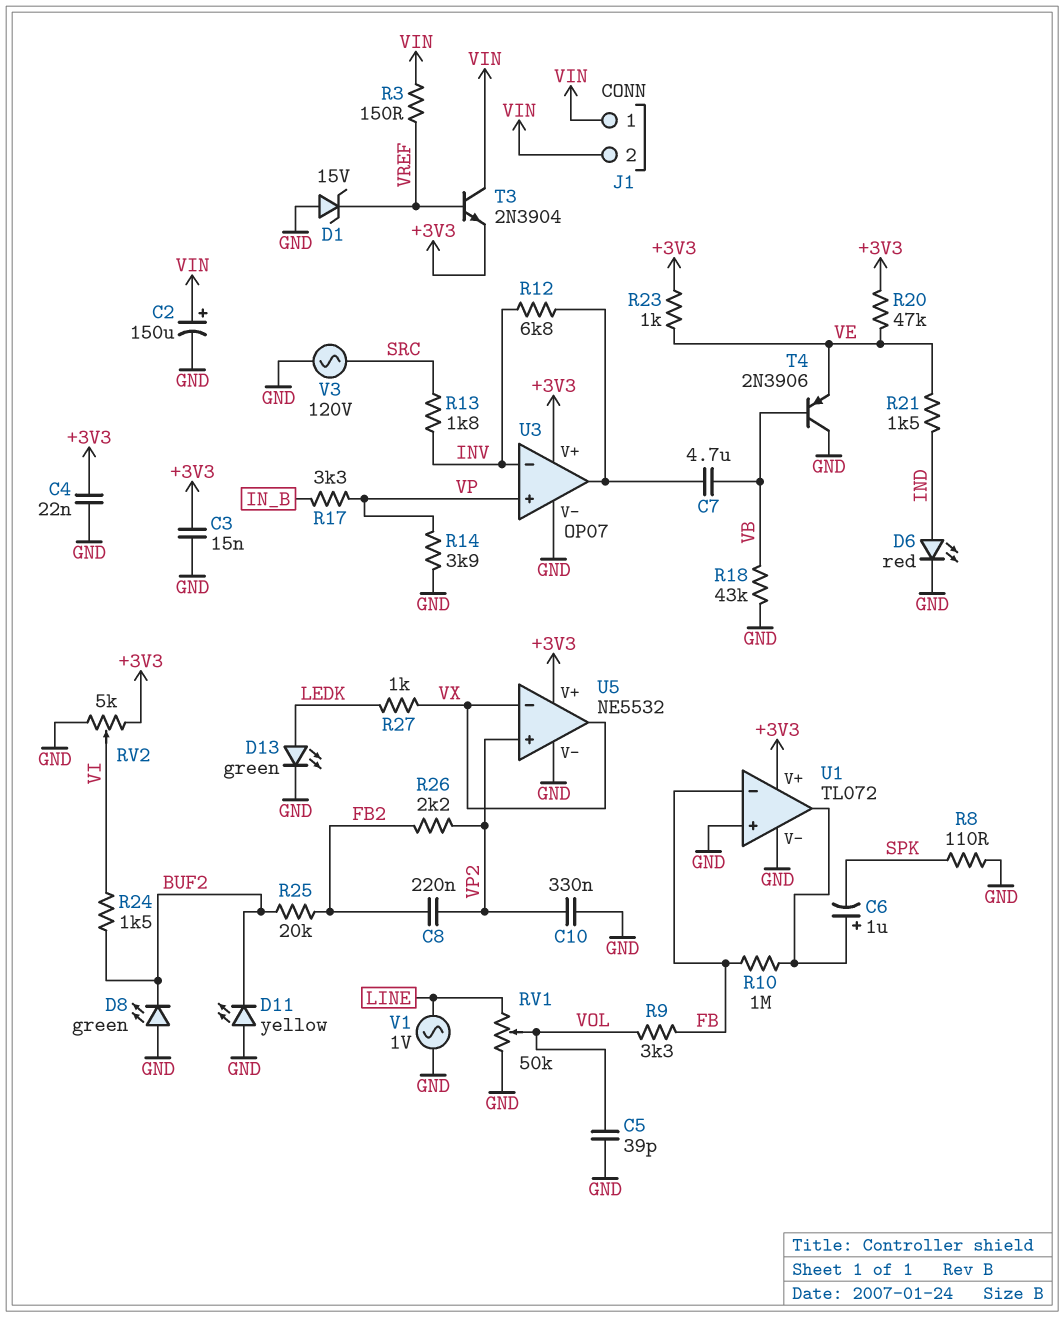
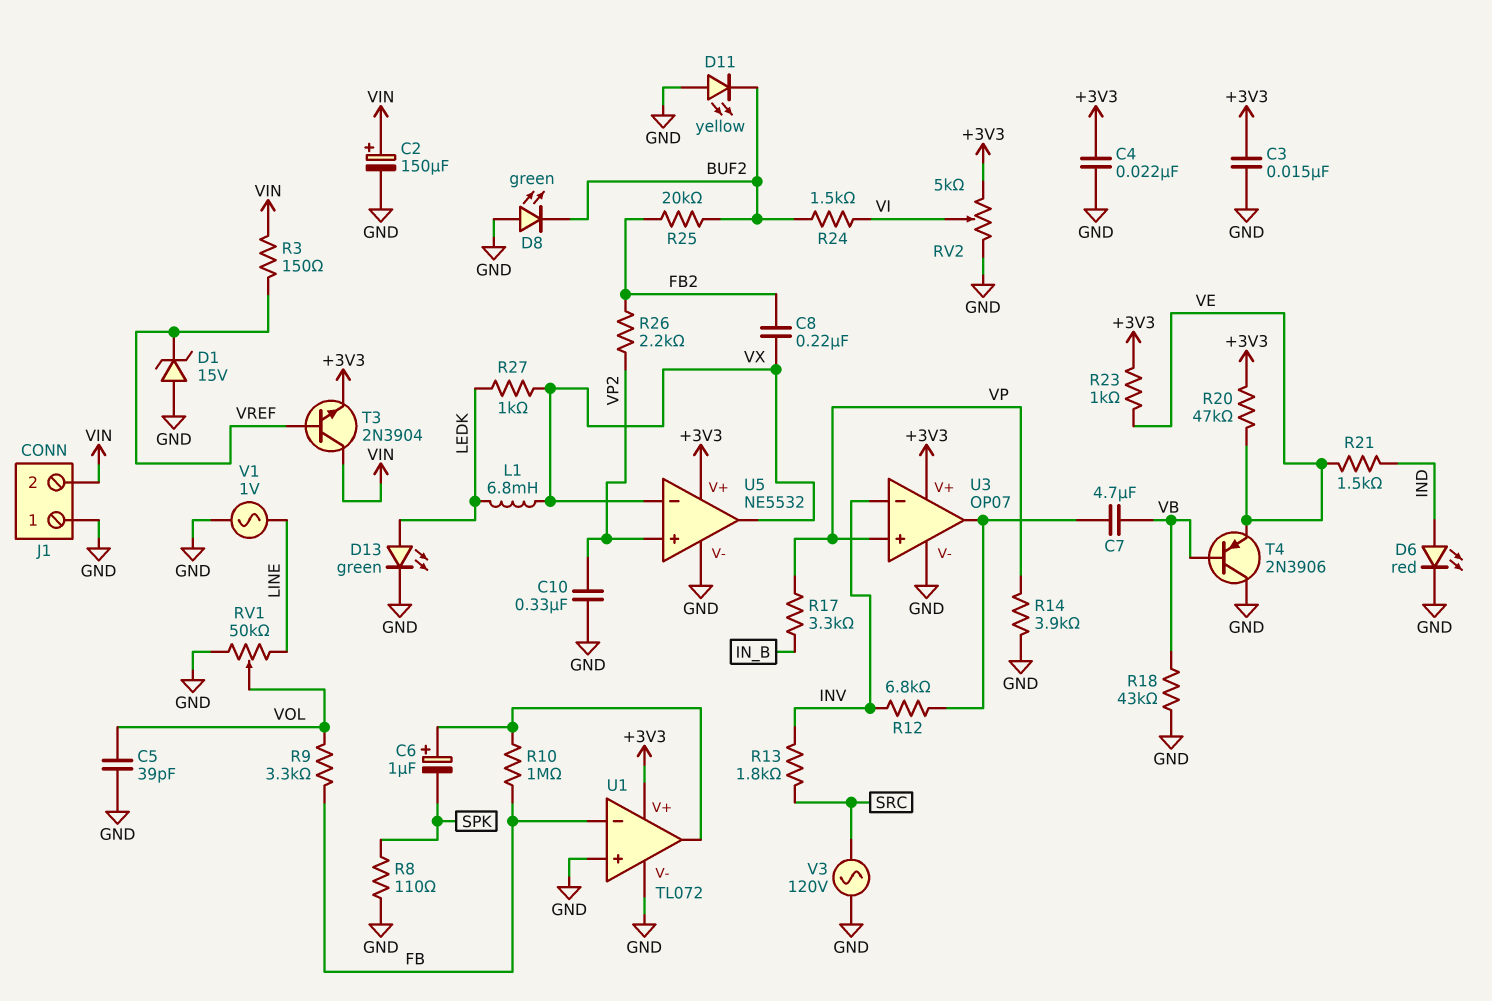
C8: 220nF (FB2, VP2) -> 220nF (FB2, VX)
J1 pin 1: VIN -> GND
L1: none -> 6.8mH (LEDK, VX)

